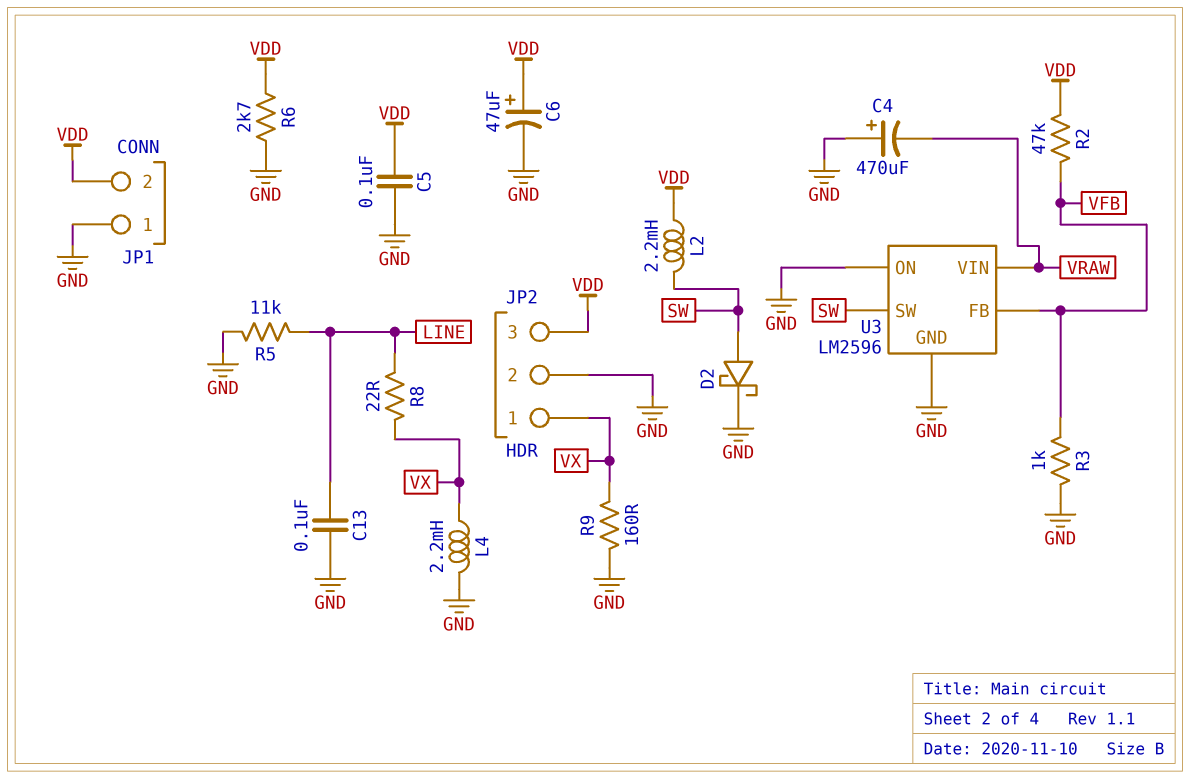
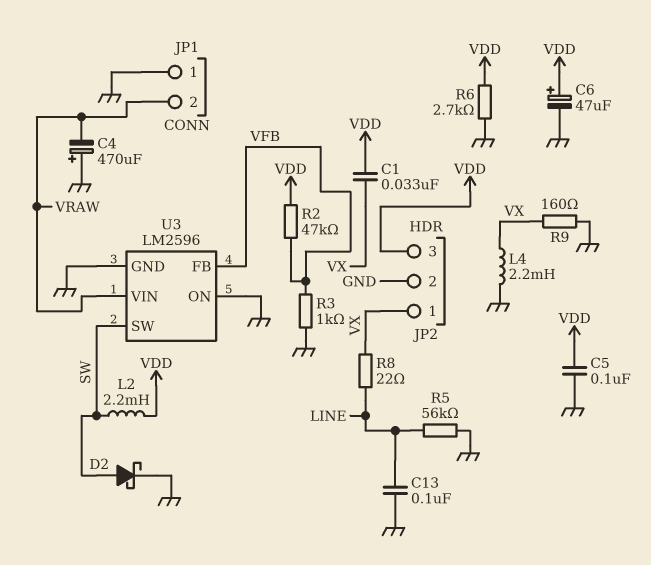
C1: none -> 33nF (VDD, VX)
JP1 pin 2: VDD -> VRAW
R5: 11k (GND, LINE) -> 56k (GND, LINE)

